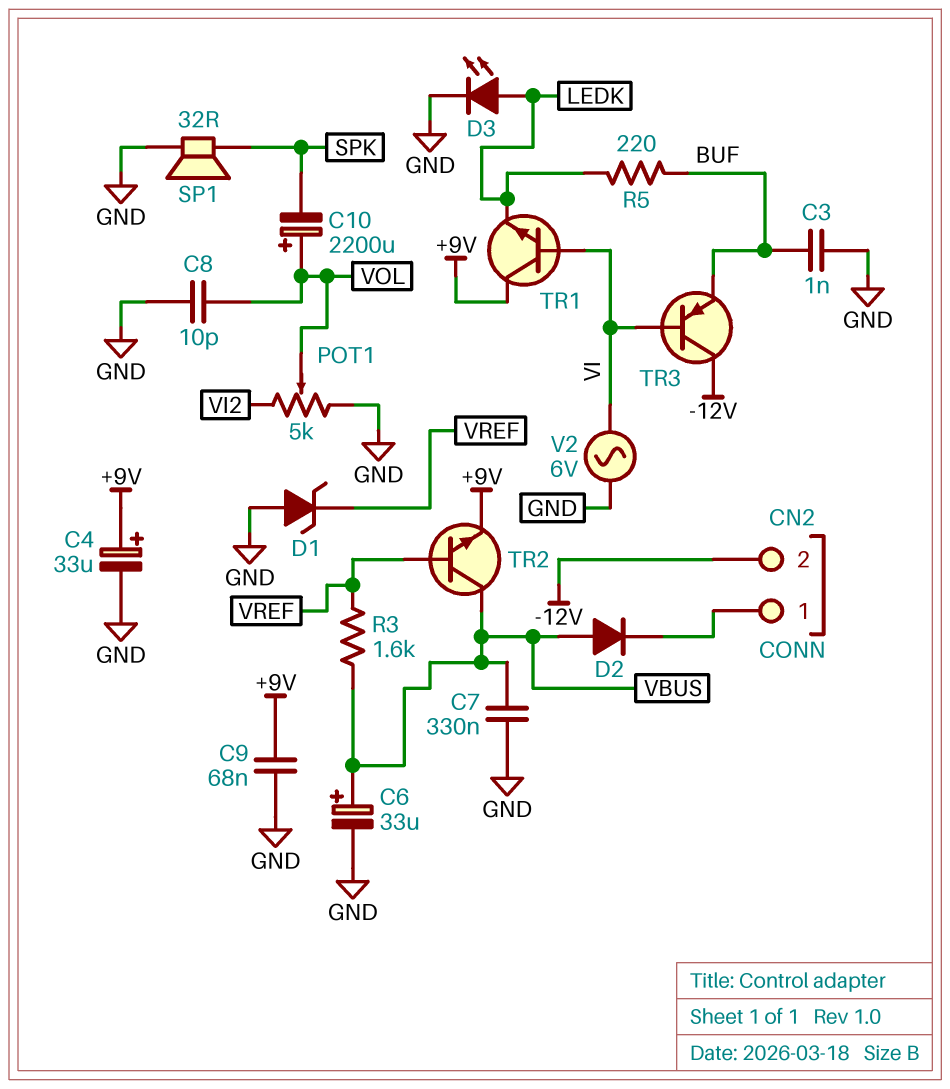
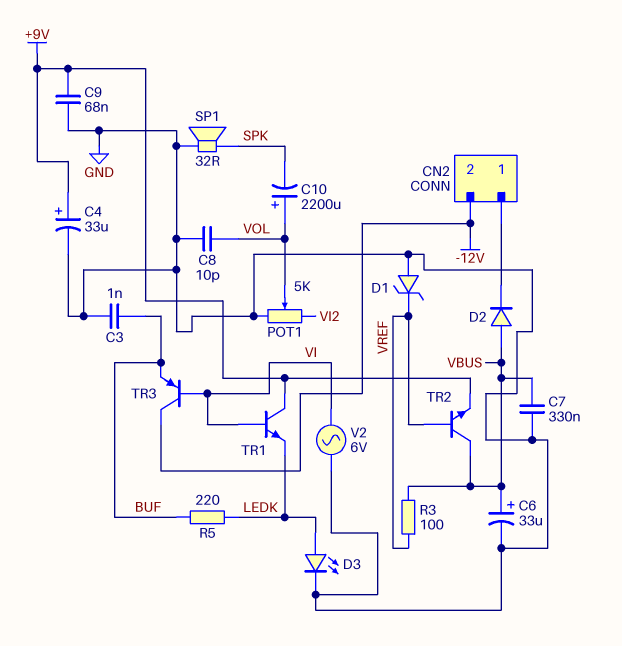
R3: 1.6k (VBUS, VREF) -> 100 (VBUS, VREF)

